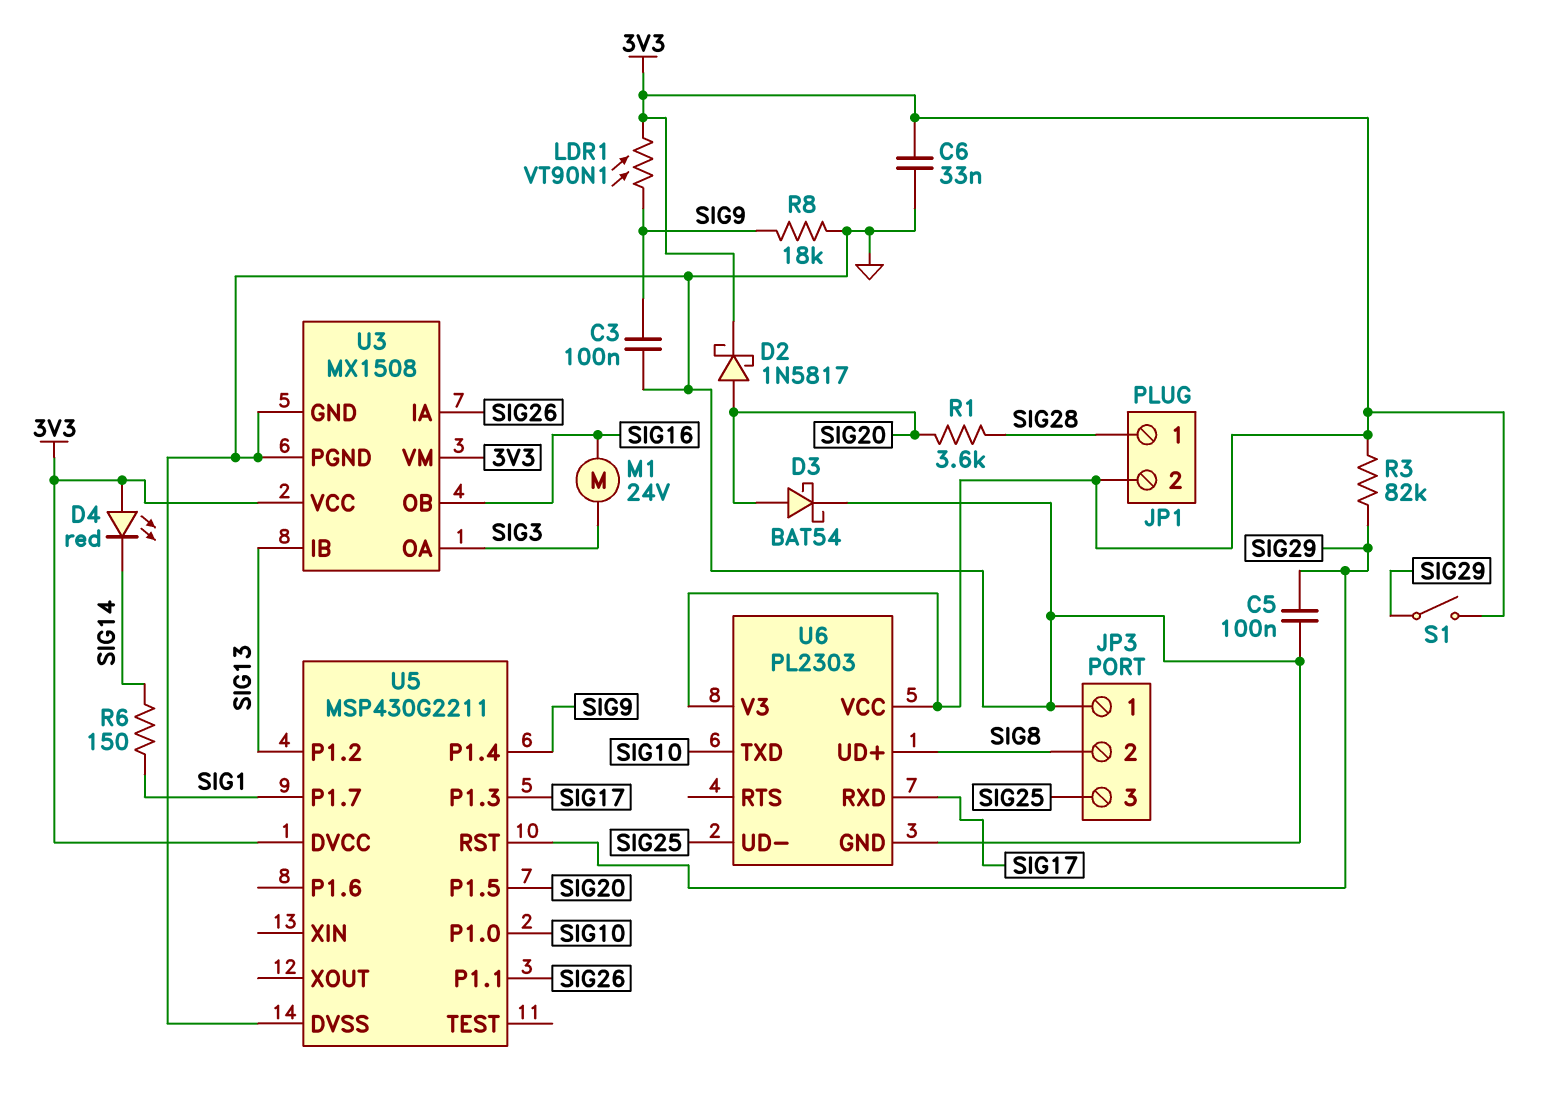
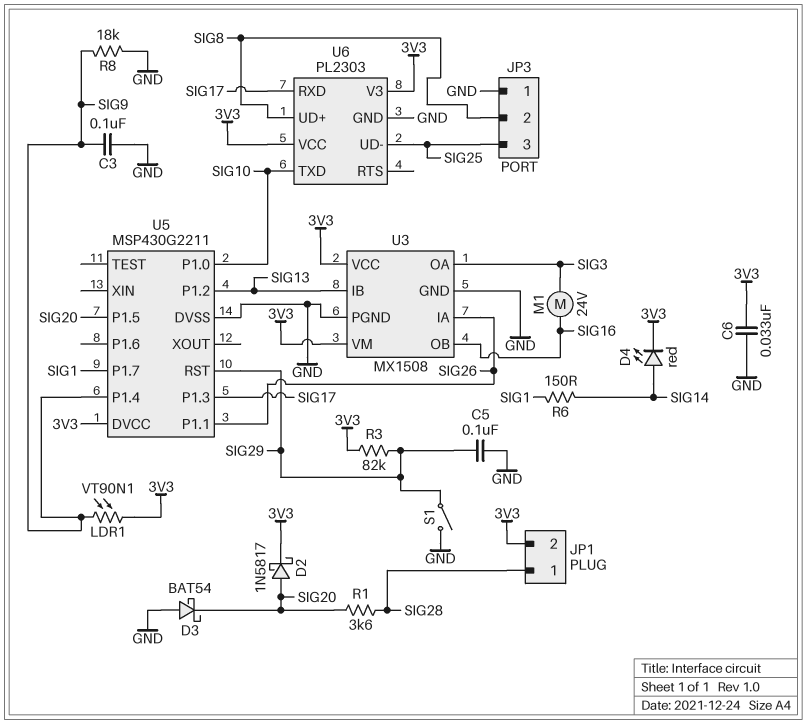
D3: schottky BAT54 (A SIG20, K GND) -> schottky BAT54 (A GND, K SIG20)
D4: LED red (A 3V3, K SIG14) -> LED red (A SIG14, K 3V3)
S1: switch (3V3, SIG29) -> switch (GND, SIG29)

